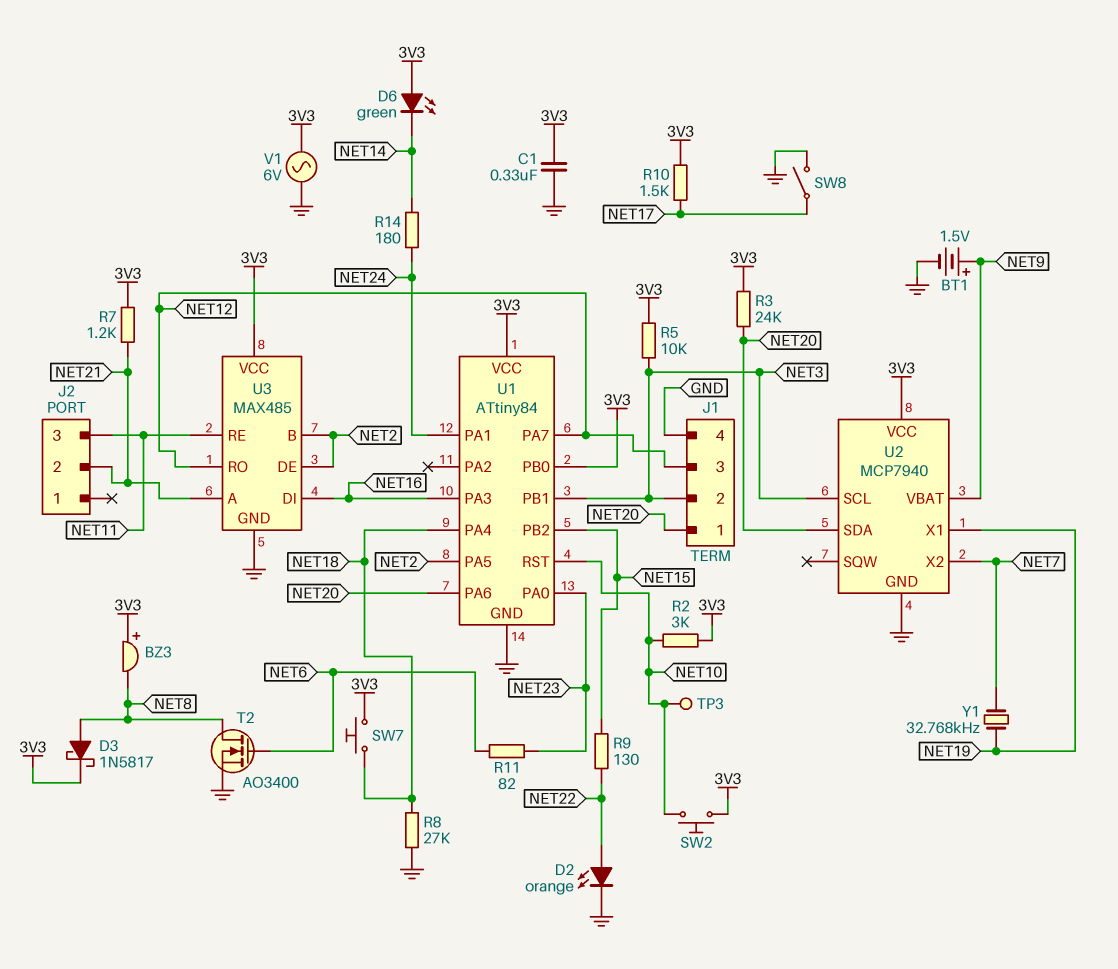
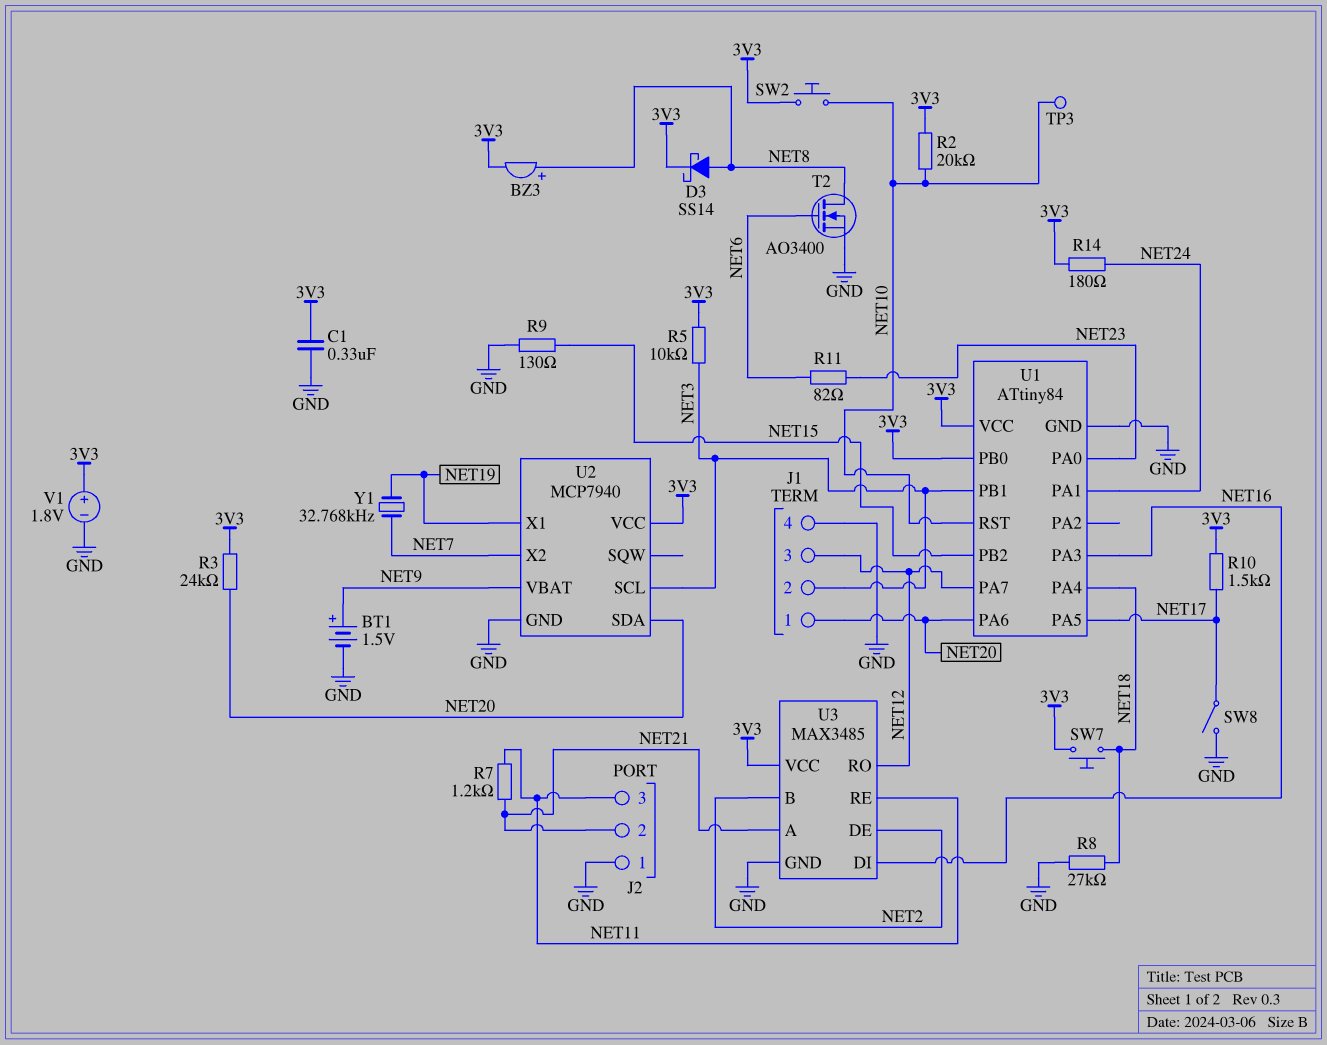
BZ3: buzzer (plus 3V3, minus NET8) -> buzzer (plus NET8, minus 3V3)
D2: LED orange (A NET22, K GND) -> none
D3: schottky 1N5817 (A NET8, K 3V3) -> schottky SS14 (A NET8, K 3V3)
D6: LED green (A 3V3, K NET14) -> none
J2 pin 1: none -> GND
R2: 3k (3V3, NET10) -> 20k (3V3, NET10)
R7: 1.2k (3V3, NET21) -> 1.2k (NET11, NET21)
R9: 130 (NET15, NET22) -> 130 (GND, NET15)
R14: 180 (NET14, NET24) -> 180 (3V3, NET24)
U1 pin PA5: NET2 -> NET17
U3: MAX485 -> MAX3485
V1: AC 6V (3V3, GND) -> 1.8V (plus 3V3, minus GND)

